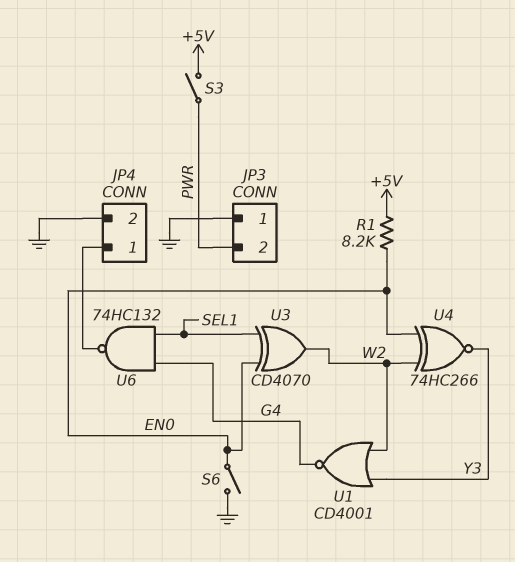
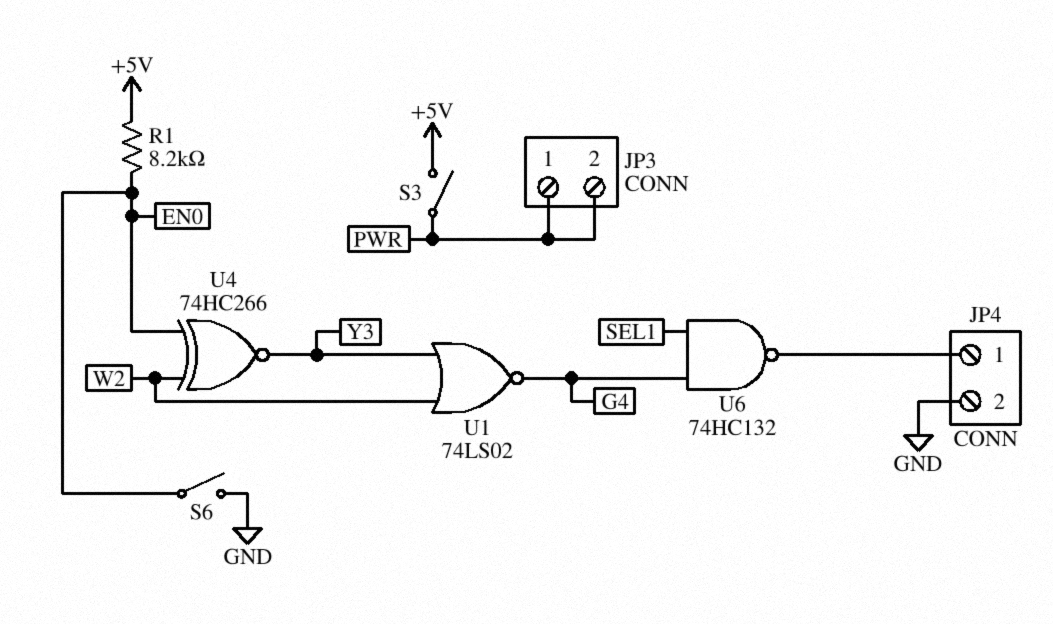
JP3 pin 1: GND -> PWR
U1: NOR CD4001 (in W2, in Y3, out G4) -> NOR 74LS02 (in W2, in Y3, out G4)
U3: XOR CD4070 (in EN0, in SEL1, out W2) -> none

